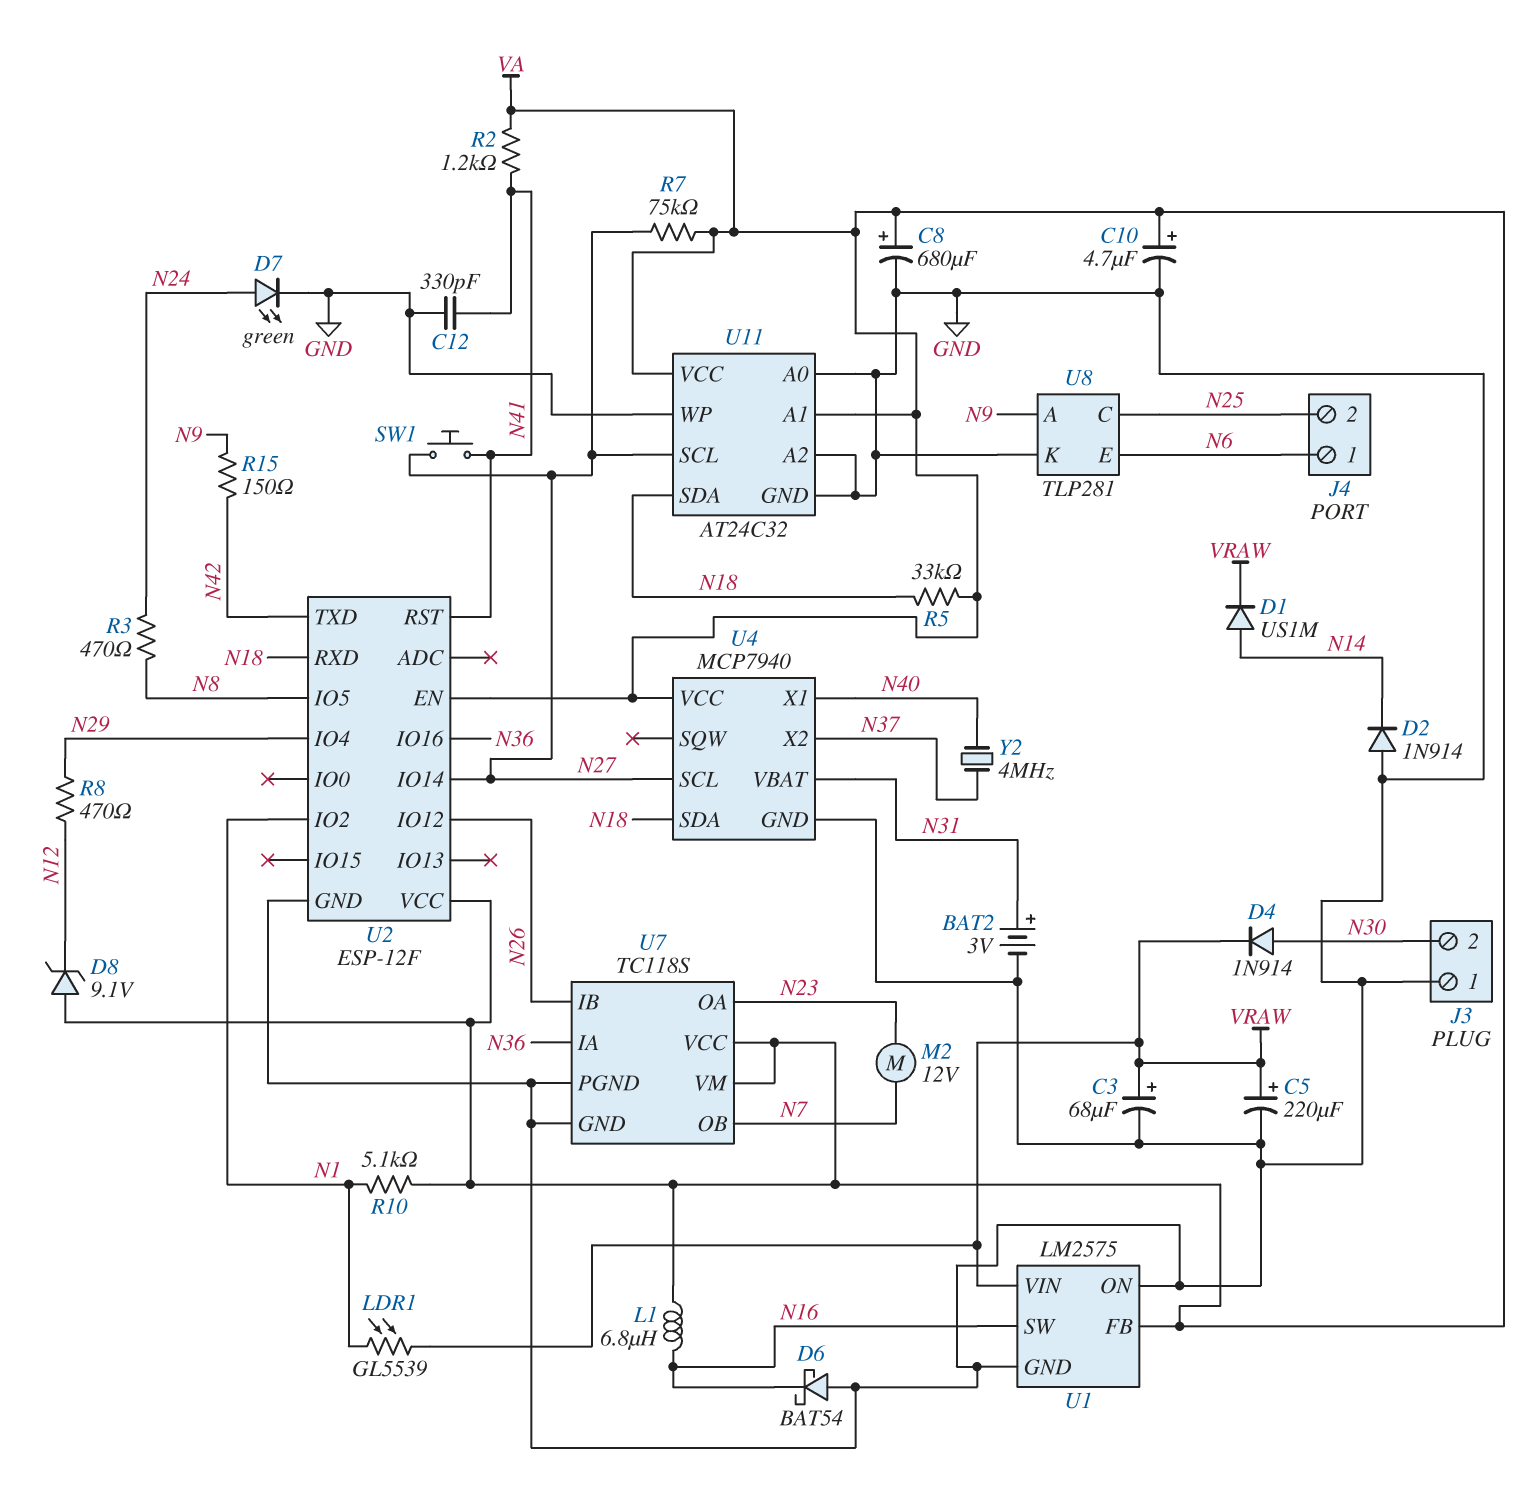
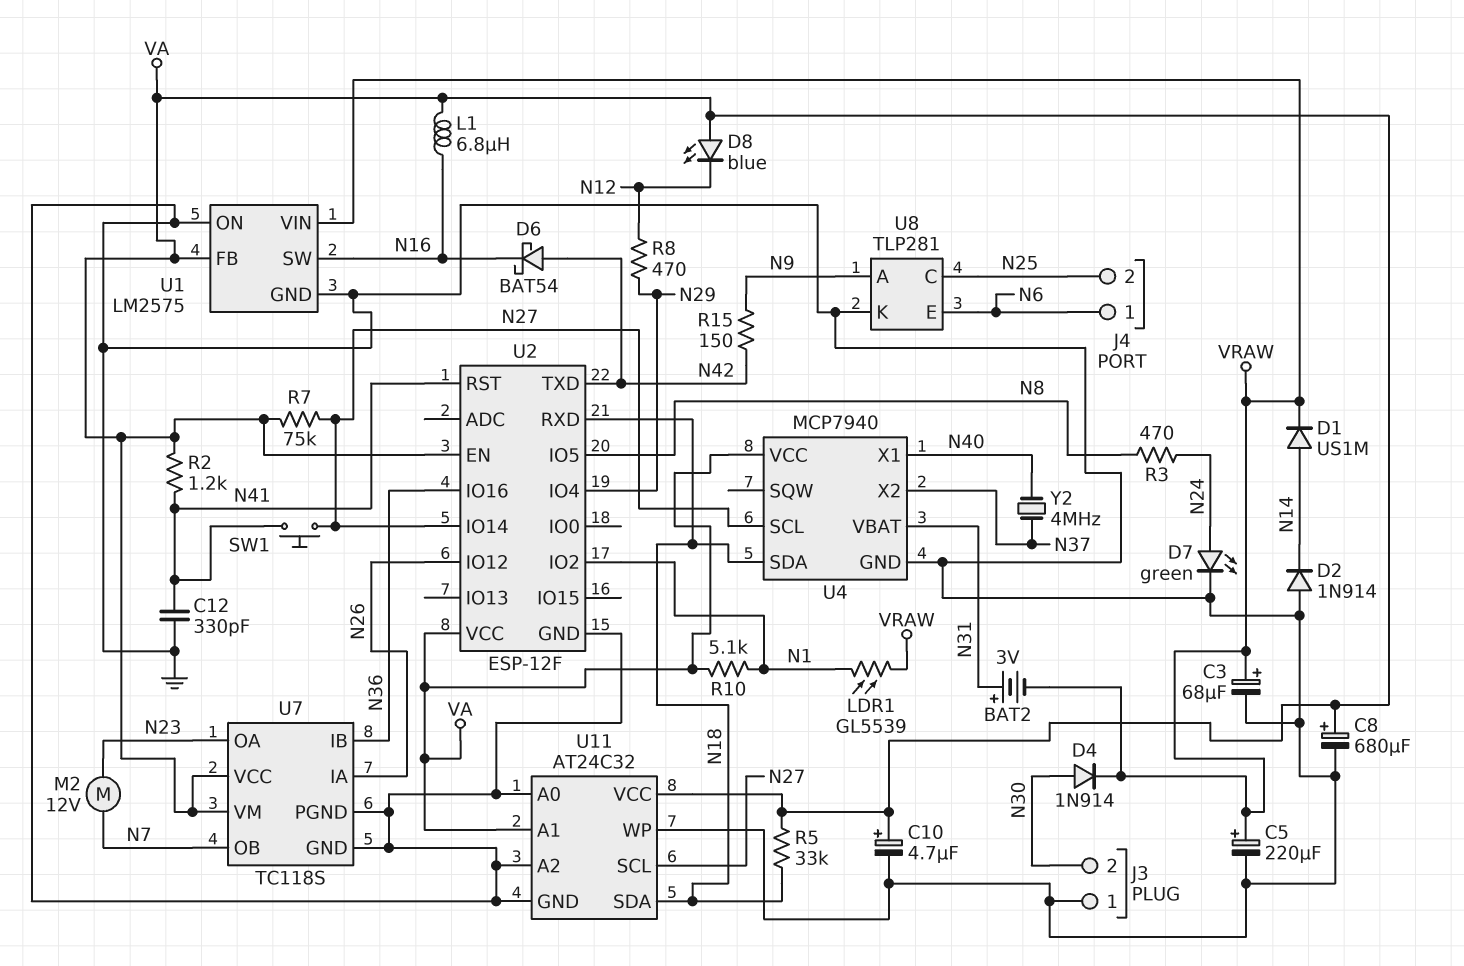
BAT2: 3V (plus N31, minus GND) -> 3V (plus N31, minus VRAW)
D6: schottky BAT54 (A GND, K N16) -> schottky BAT54 (A N42, K N16)
D8: zener 9.1V (A VA, K N12) -> LED blue (A VA, K N12)
U7 pin IA: N36 -> N26
U7 pin IB: N26 -> N36

